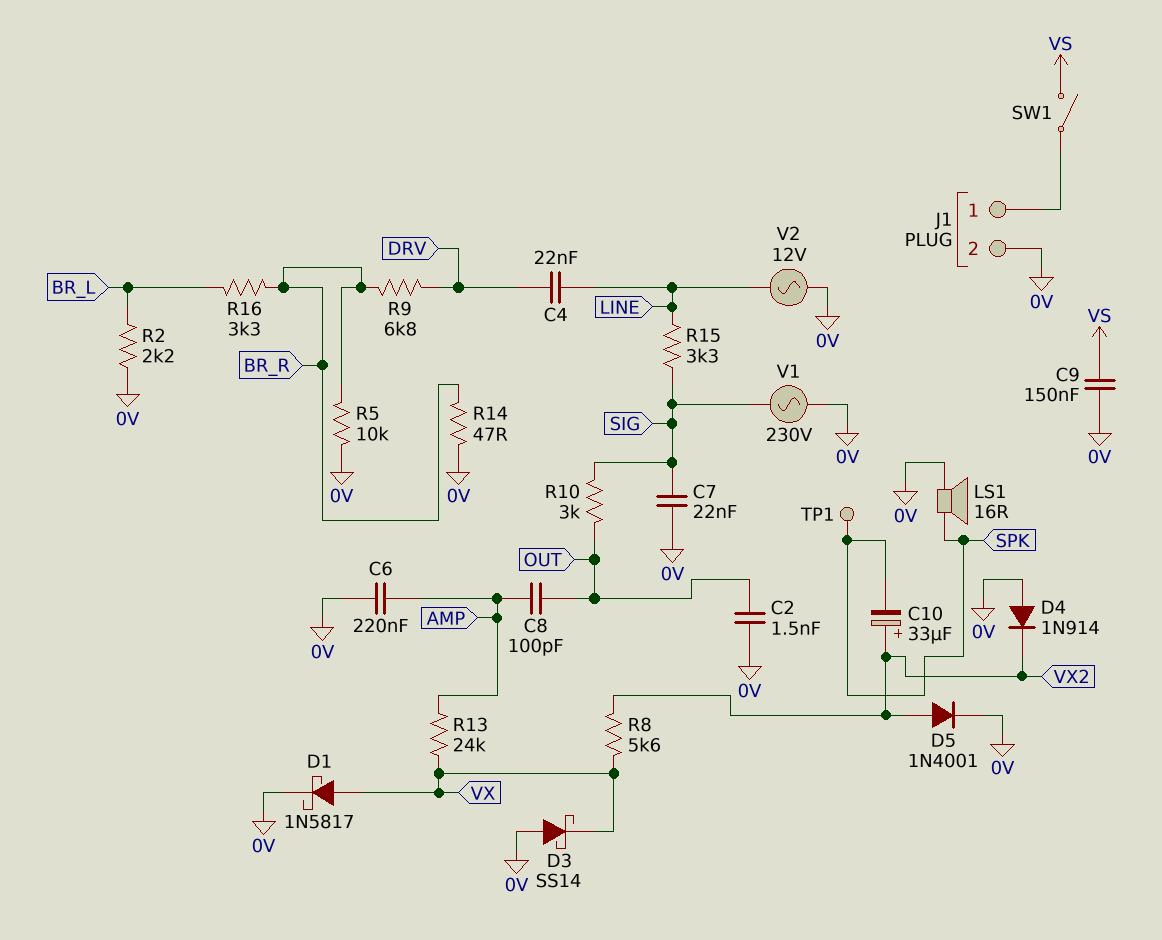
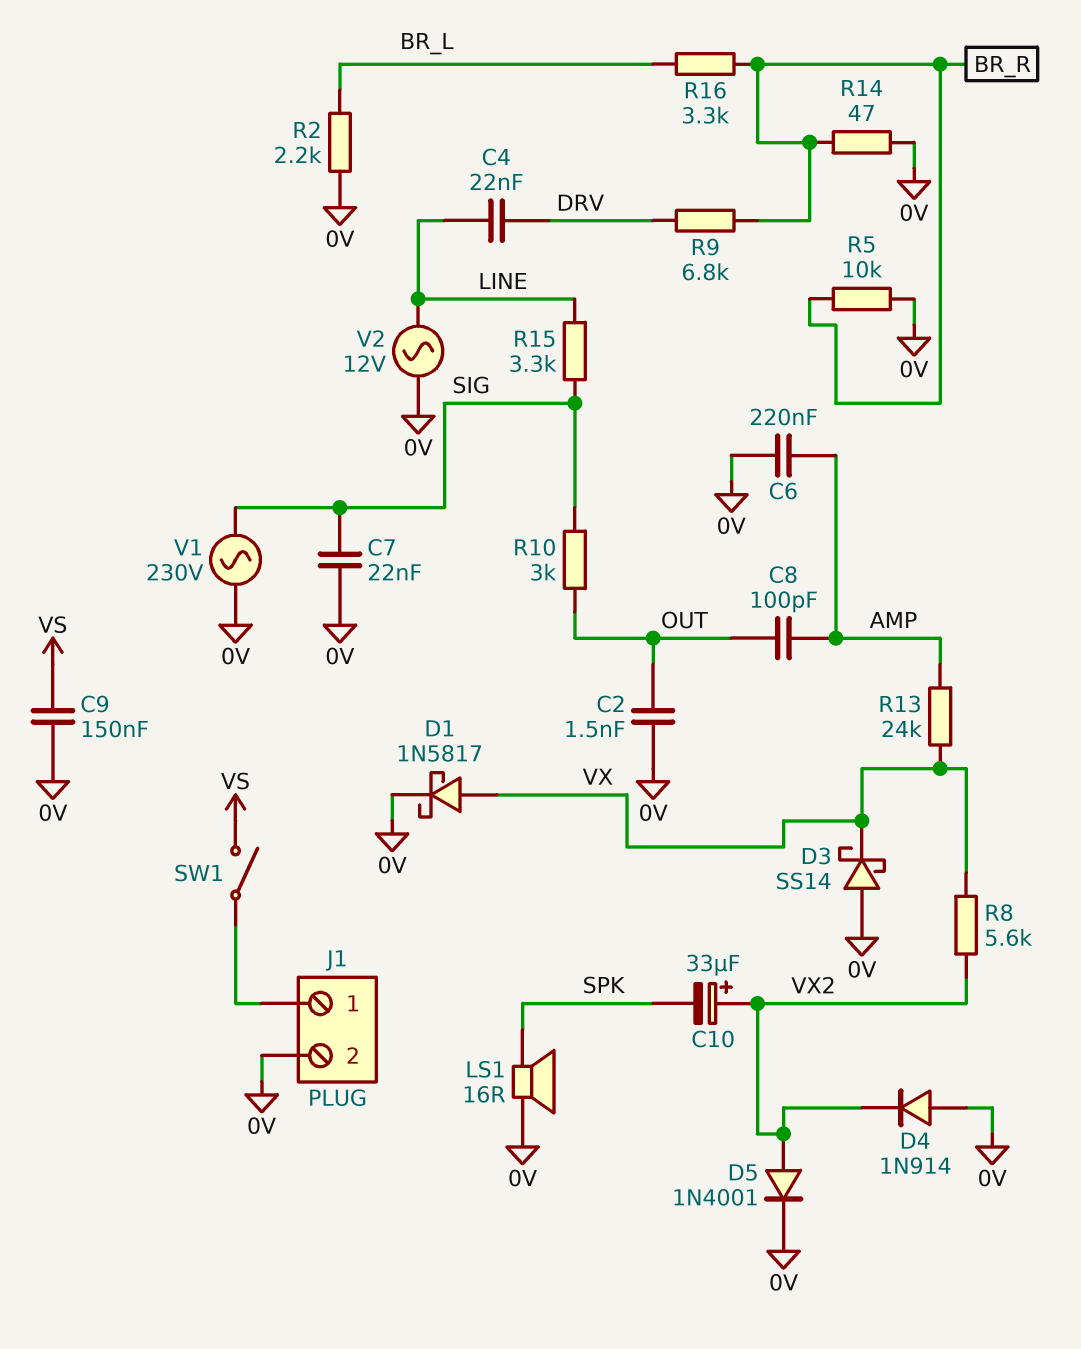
TP1: test point (SPK) -> none

